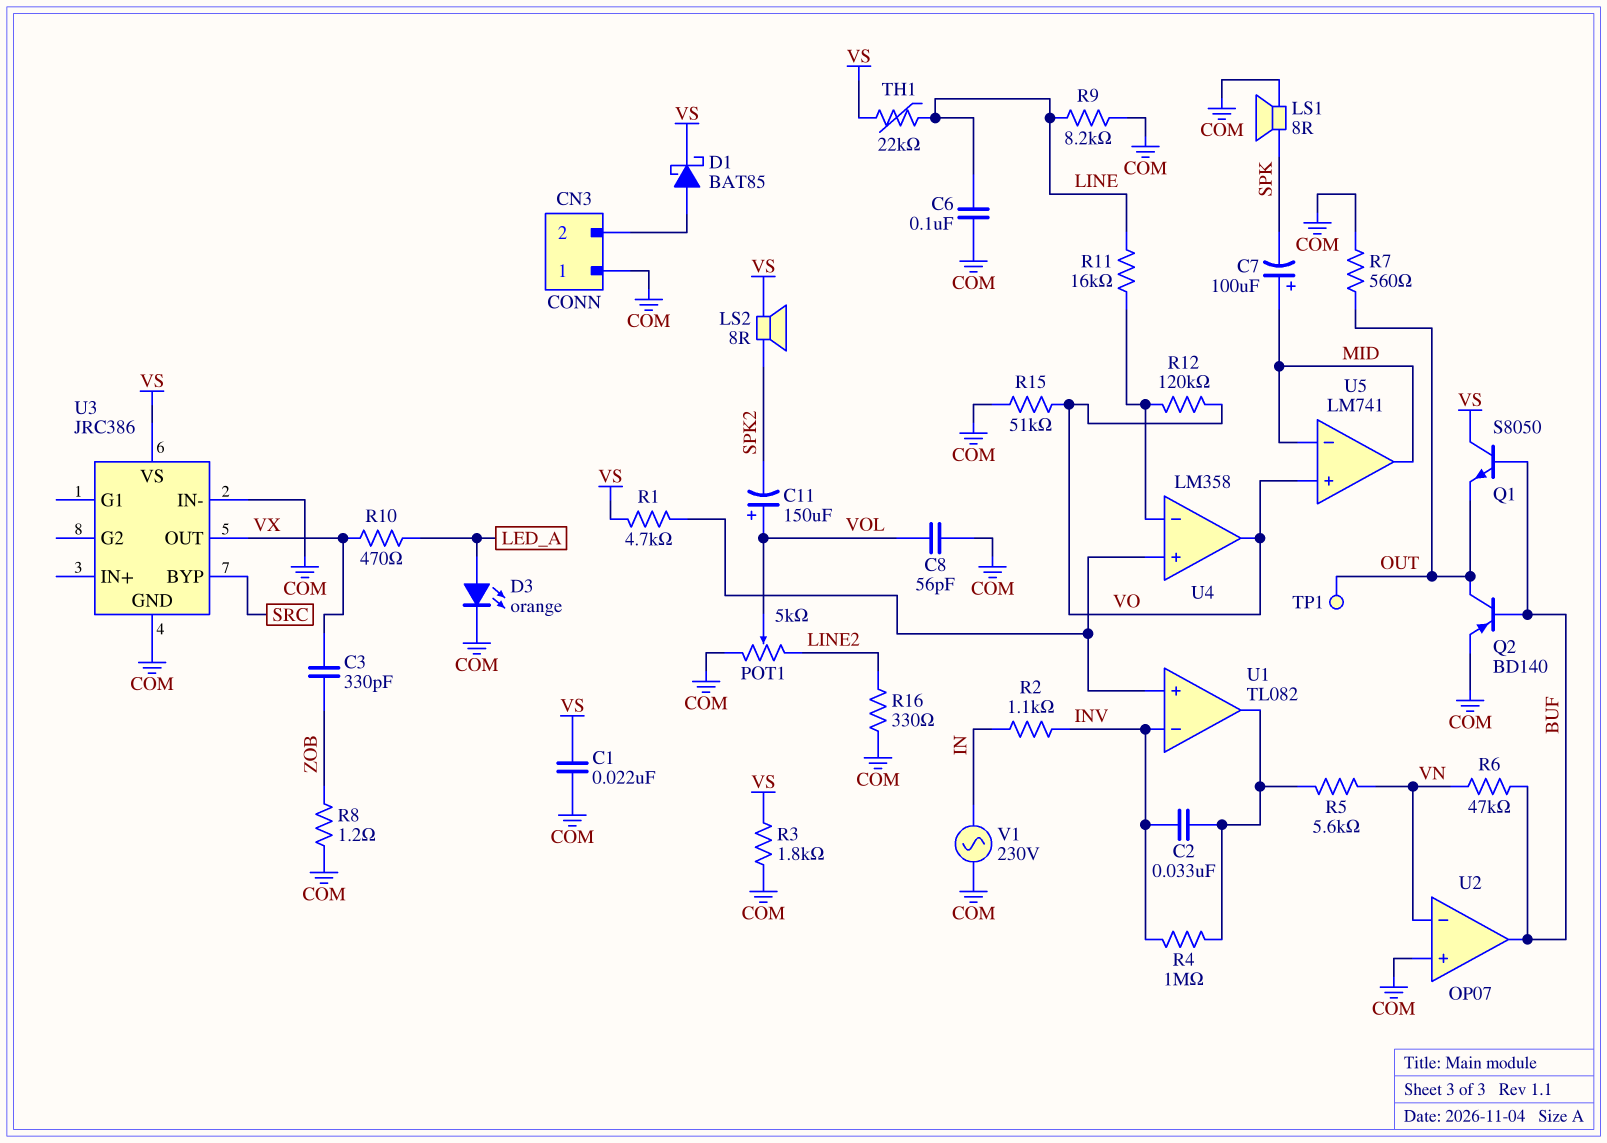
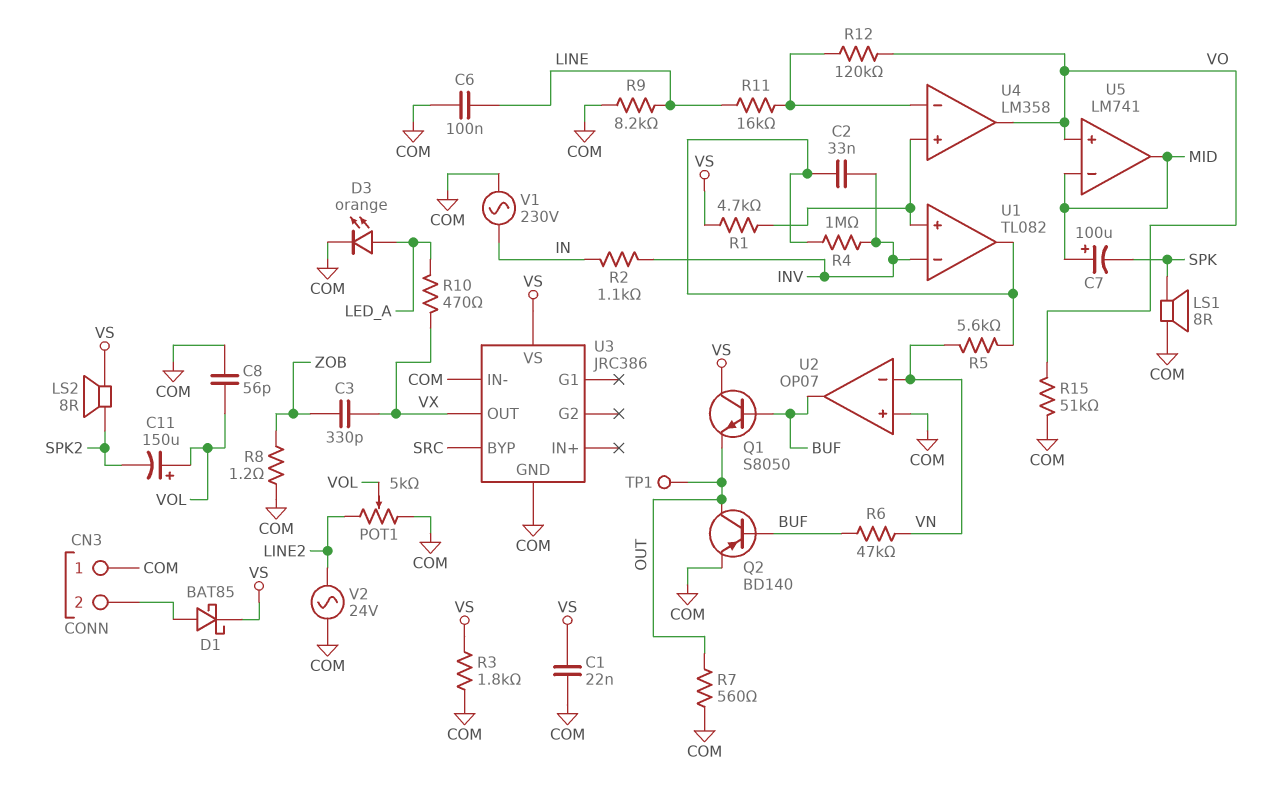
R16: 330 (COM, LINE2) -> none
TH1: 22k (LINE, VS) -> none
V2: none -> AC 24V (COM, LINE2)

